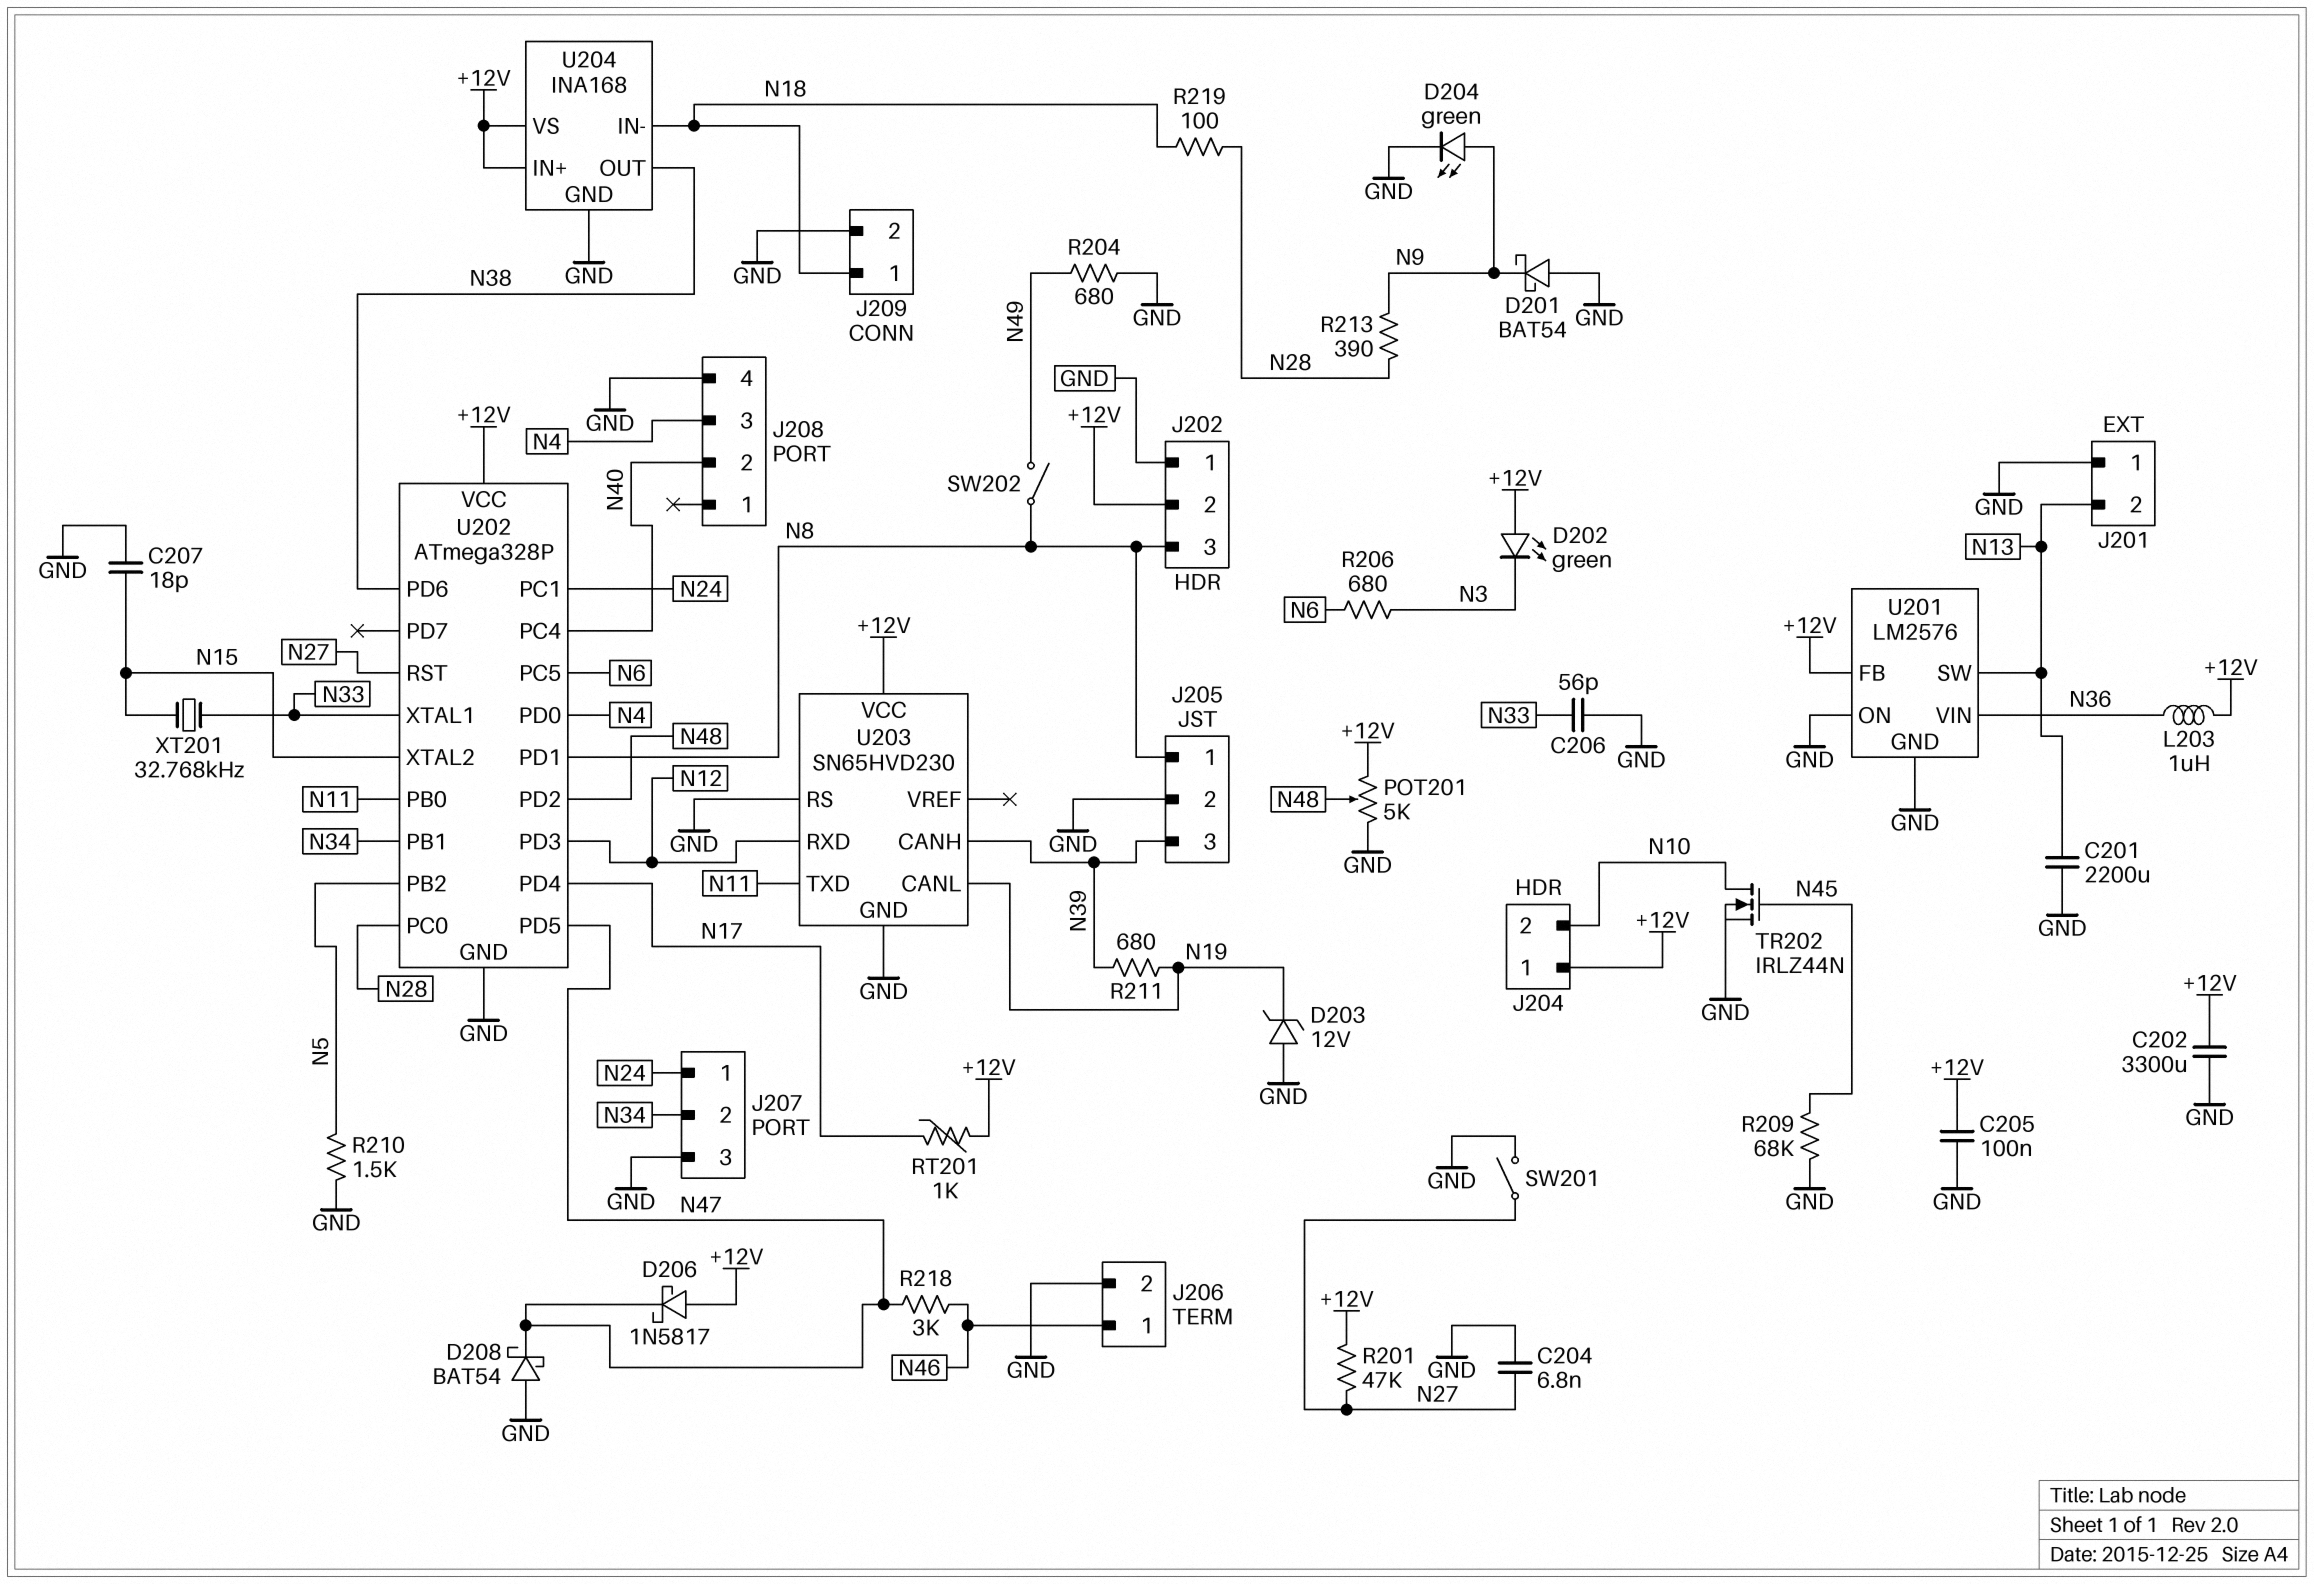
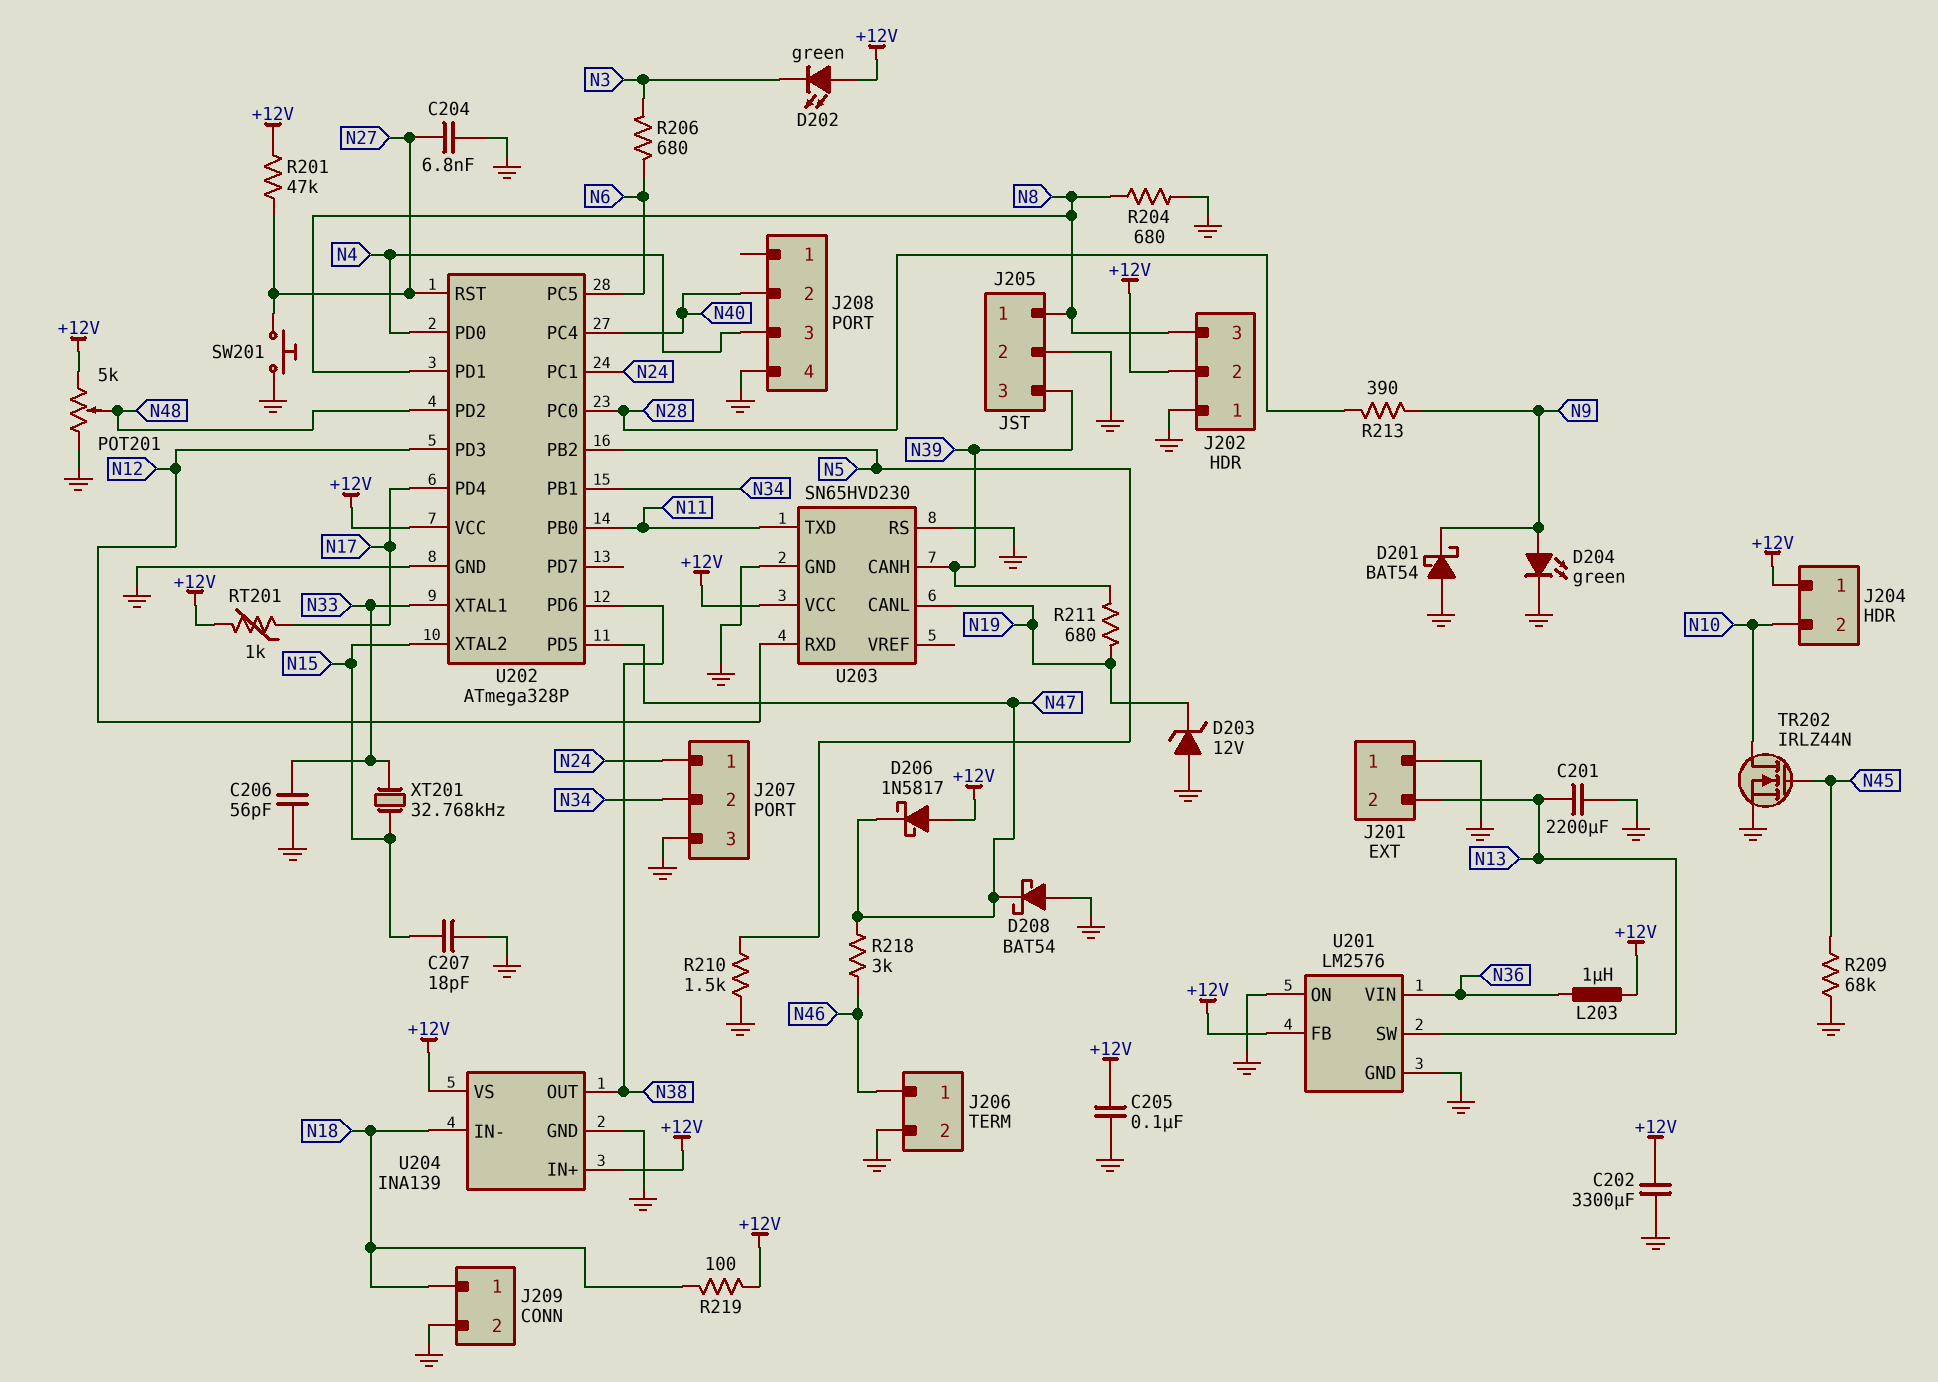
R204: 680 (GND, N49) -> 680 (GND, N8)
R219: 100 (N18, N28) -> 100 (+12V, N18)
SW201: switch (GND, N27) -> button (GND, N27)
SW202: switch (N8, N49) -> none
U204: INA168 -> INA139

